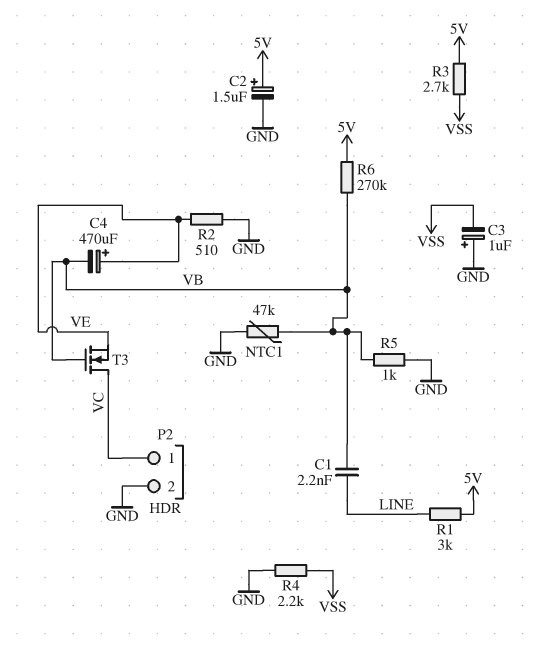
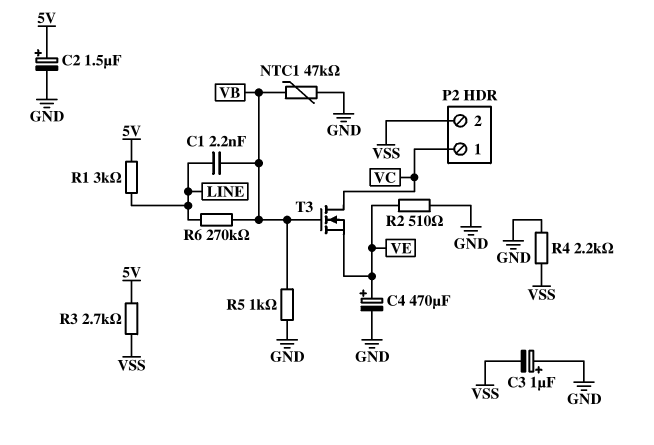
C4: 470uF (plus VE, minus VB) -> 470uF (plus VE, minus GND)
P2 pin 2: GND -> VSS
R6: 270k (5V, VB) -> 270k (LINE, VB)

